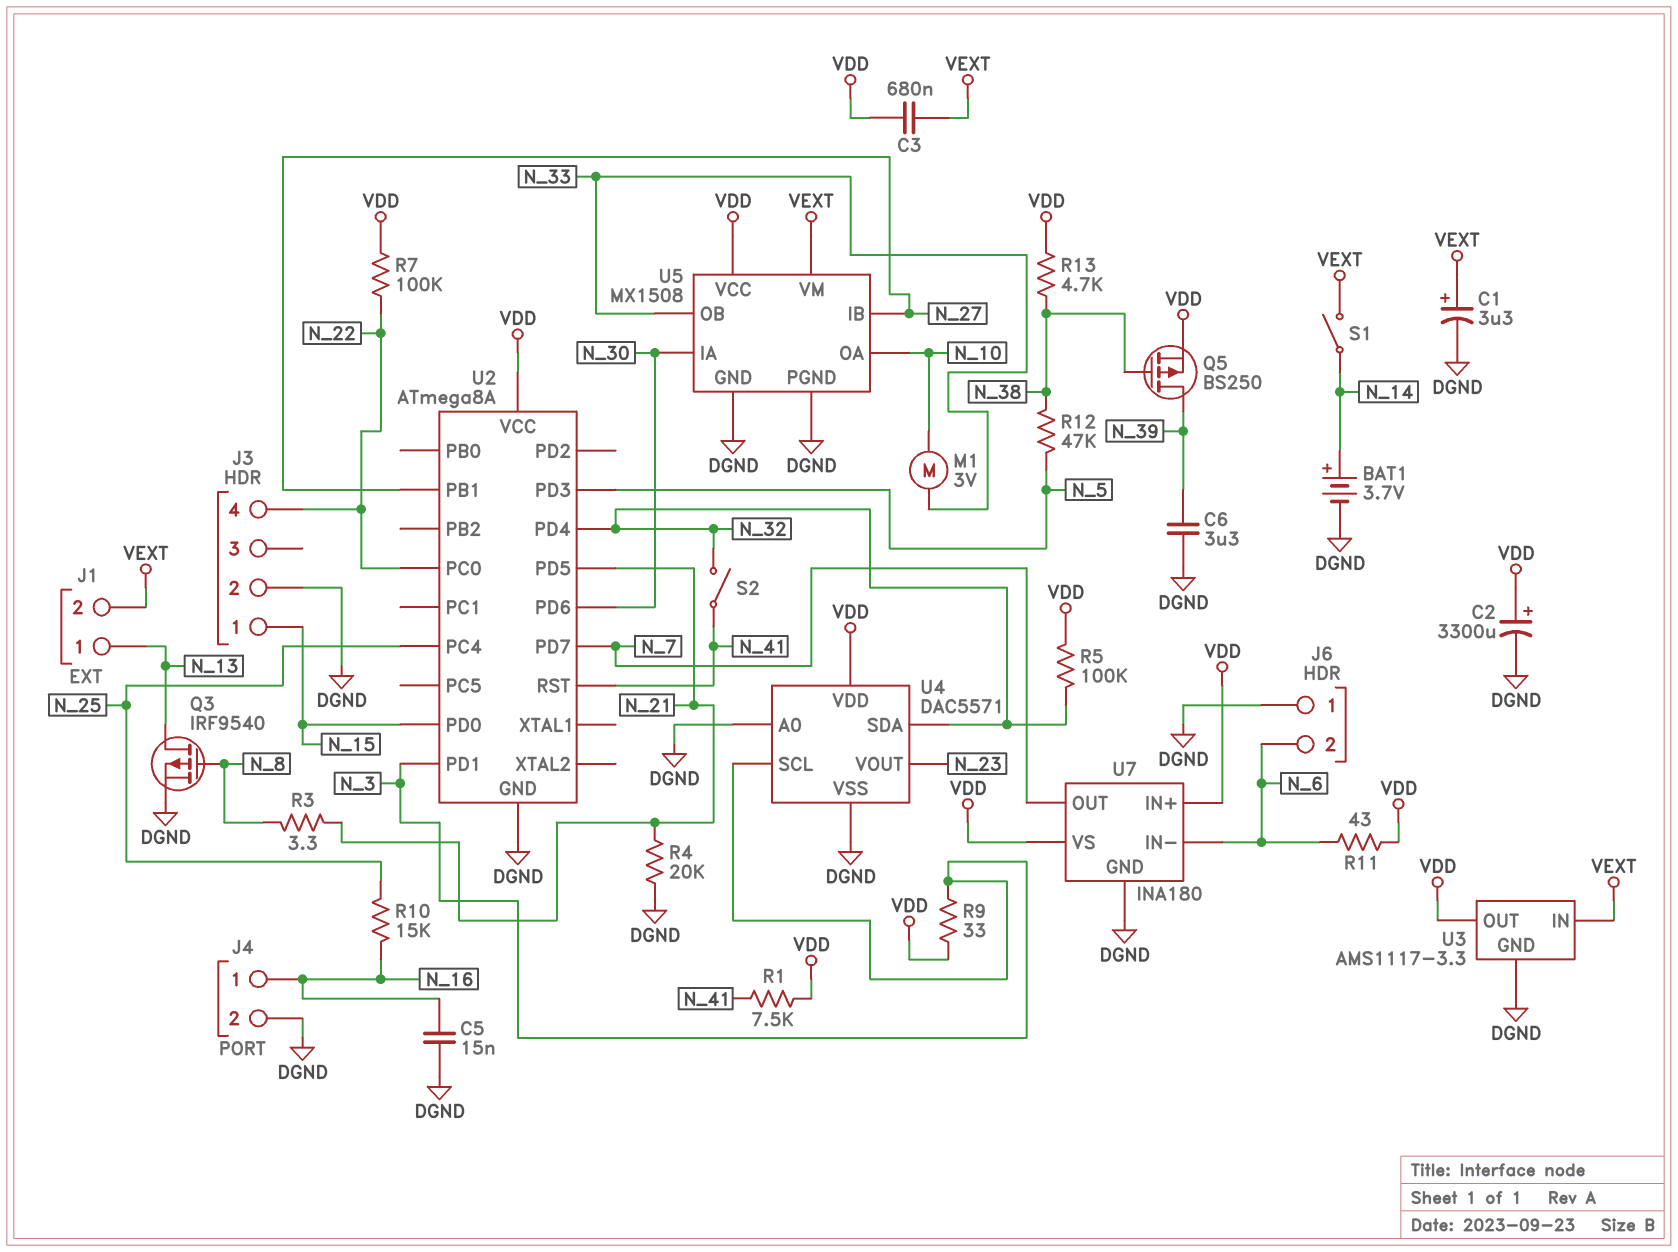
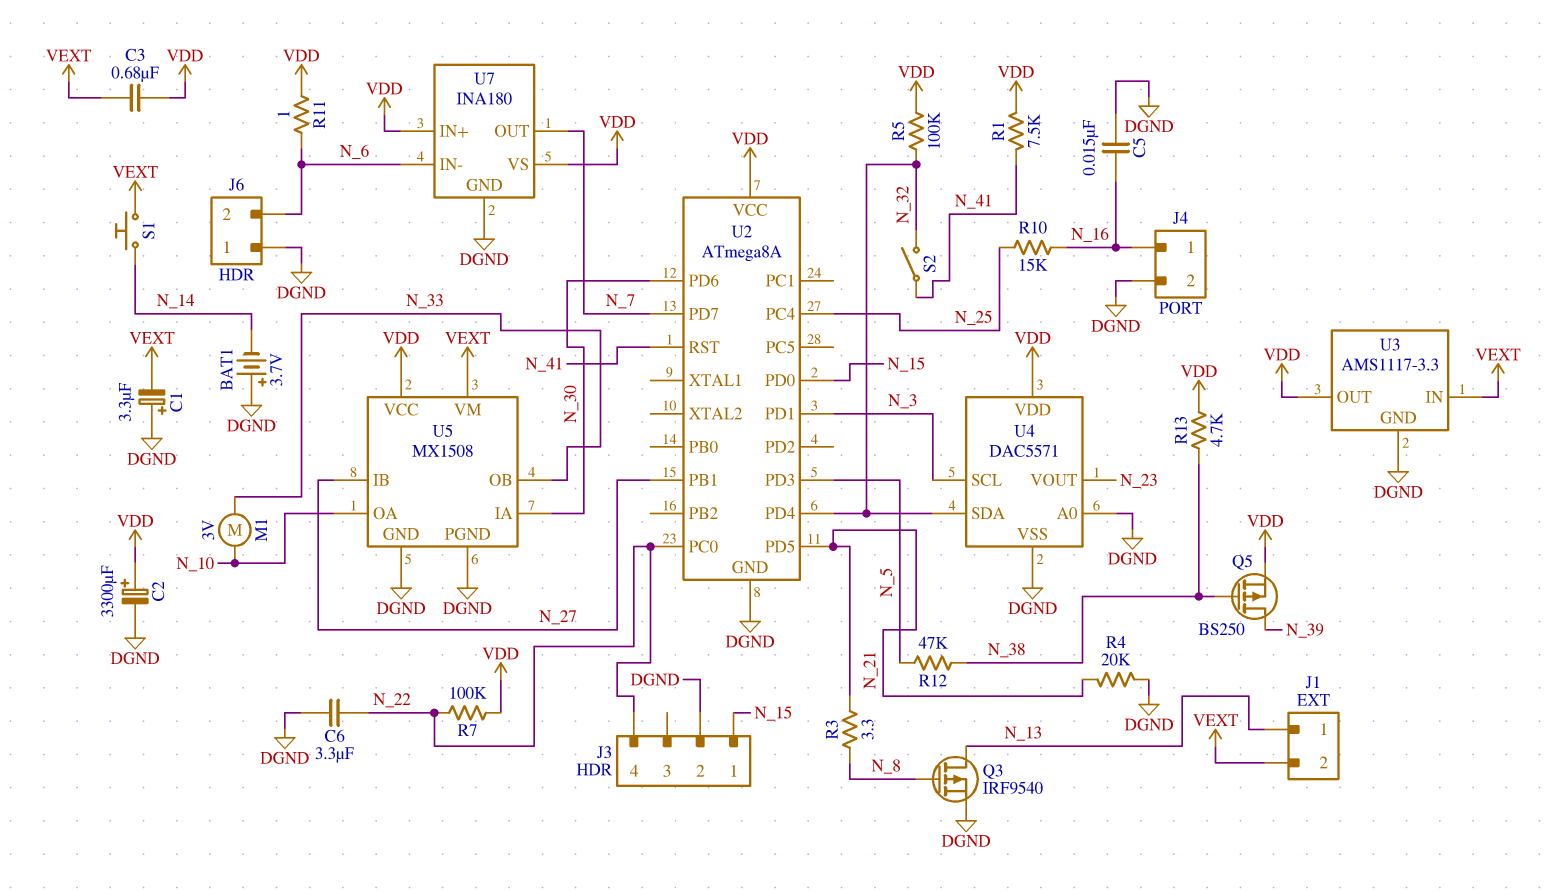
BAT1: 3.7V (plus N_14, minus DGND) -> 3.7V (plus DGND, minus N_14)
C1: 3.3uF (plus VEXT, minus DGND) -> 3.3uF (plus DGND, minus VEXT)
C6: 3.3uF (DGND, N_39) -> 3.3uF (DGND, N_22)
R9: 33 (N_3, VDD) -> none
R11: 43 (N_6, VDD) -> 1 (N_6, VDD)
S1: switch (N_14, VEXT) -> button (N_14, VEXT)

